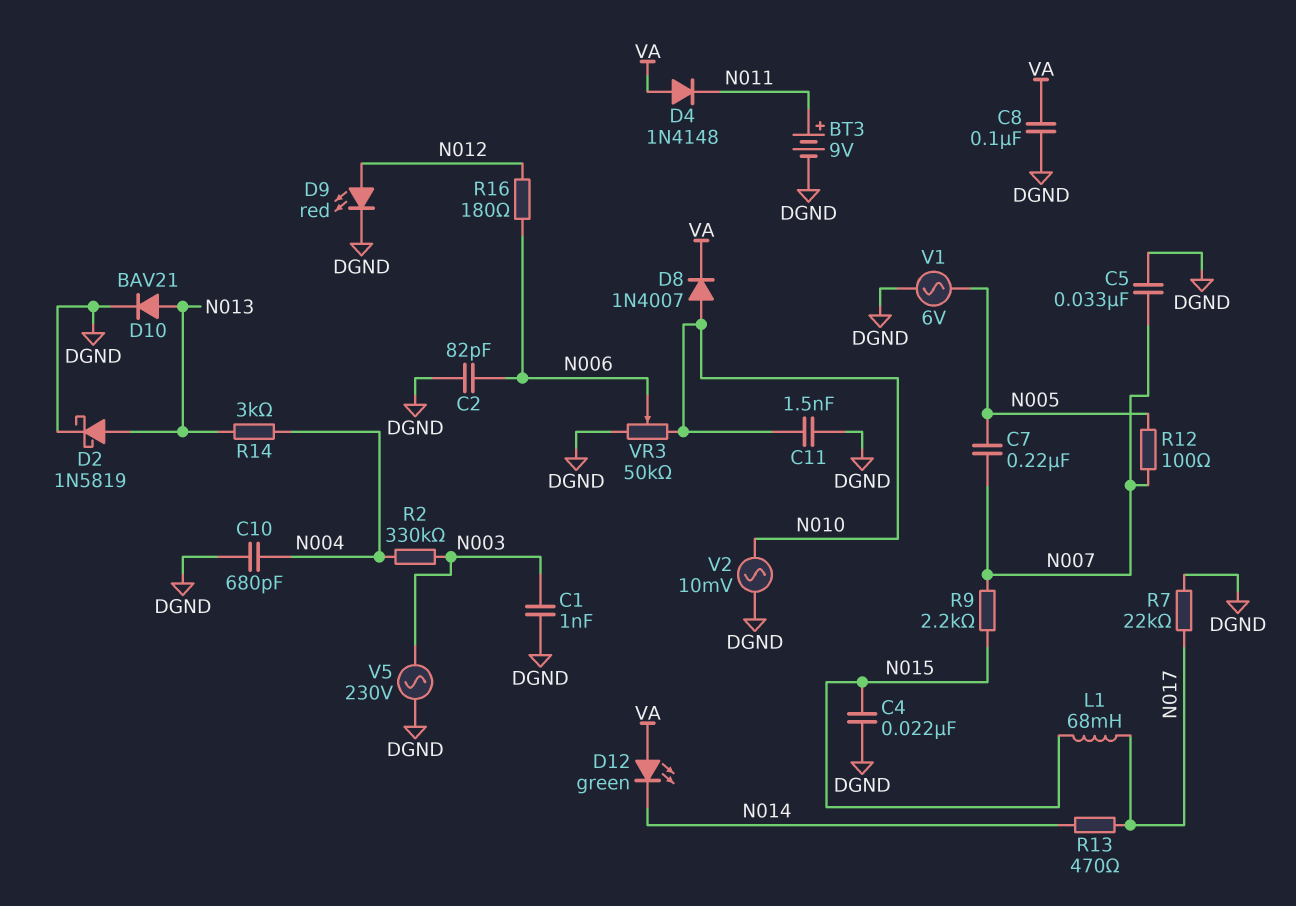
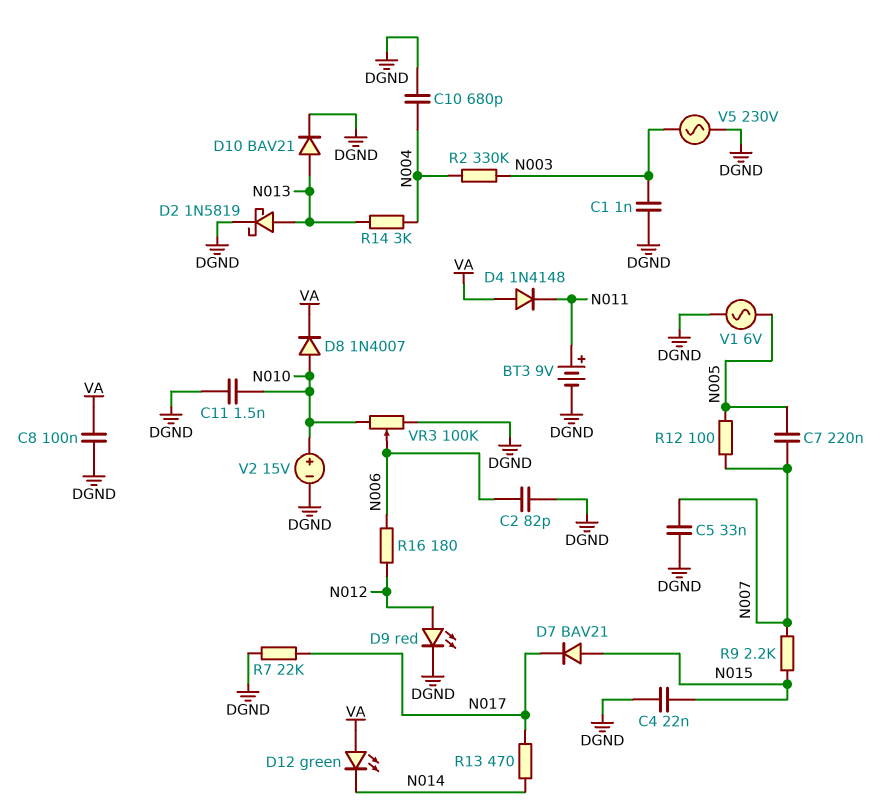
D7: none -> diode BAV21 (A N015, K N017)
L1: 68mH (N015, N017) -> none
V2: AC 10mV (DGND, N010) -> 15V (plus N010, minus DGND)
VR3: 50k (DGND, N010, wiper N006) -> 100k (DGND, N010, wiper N006)

